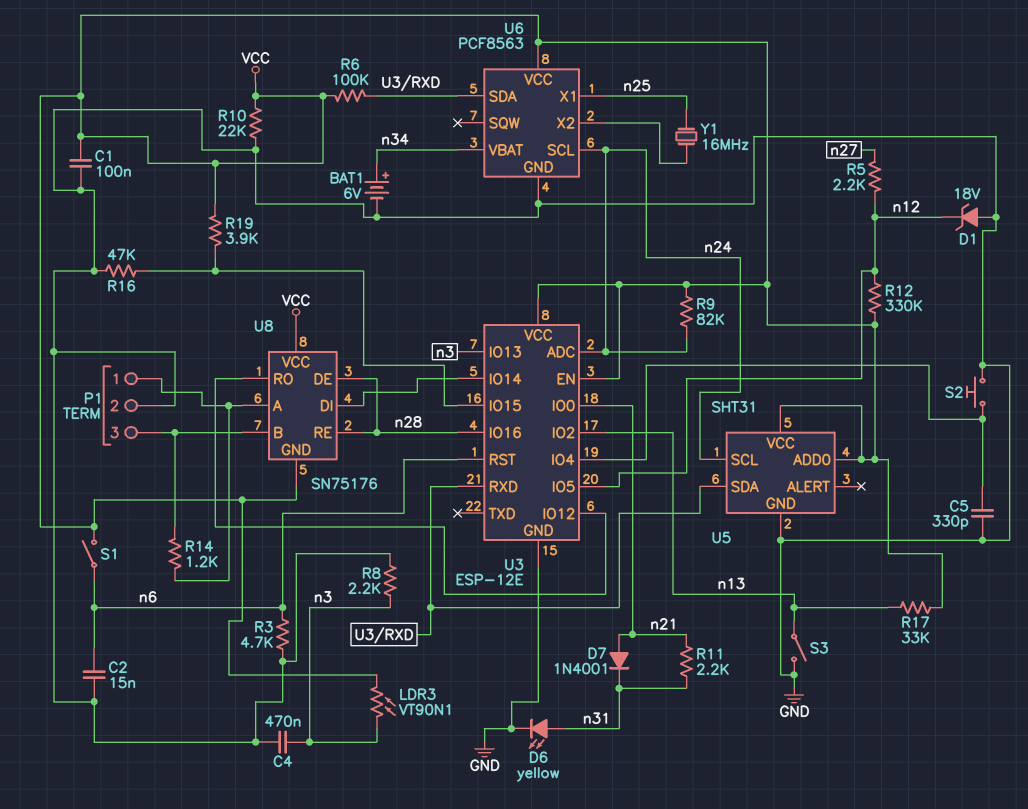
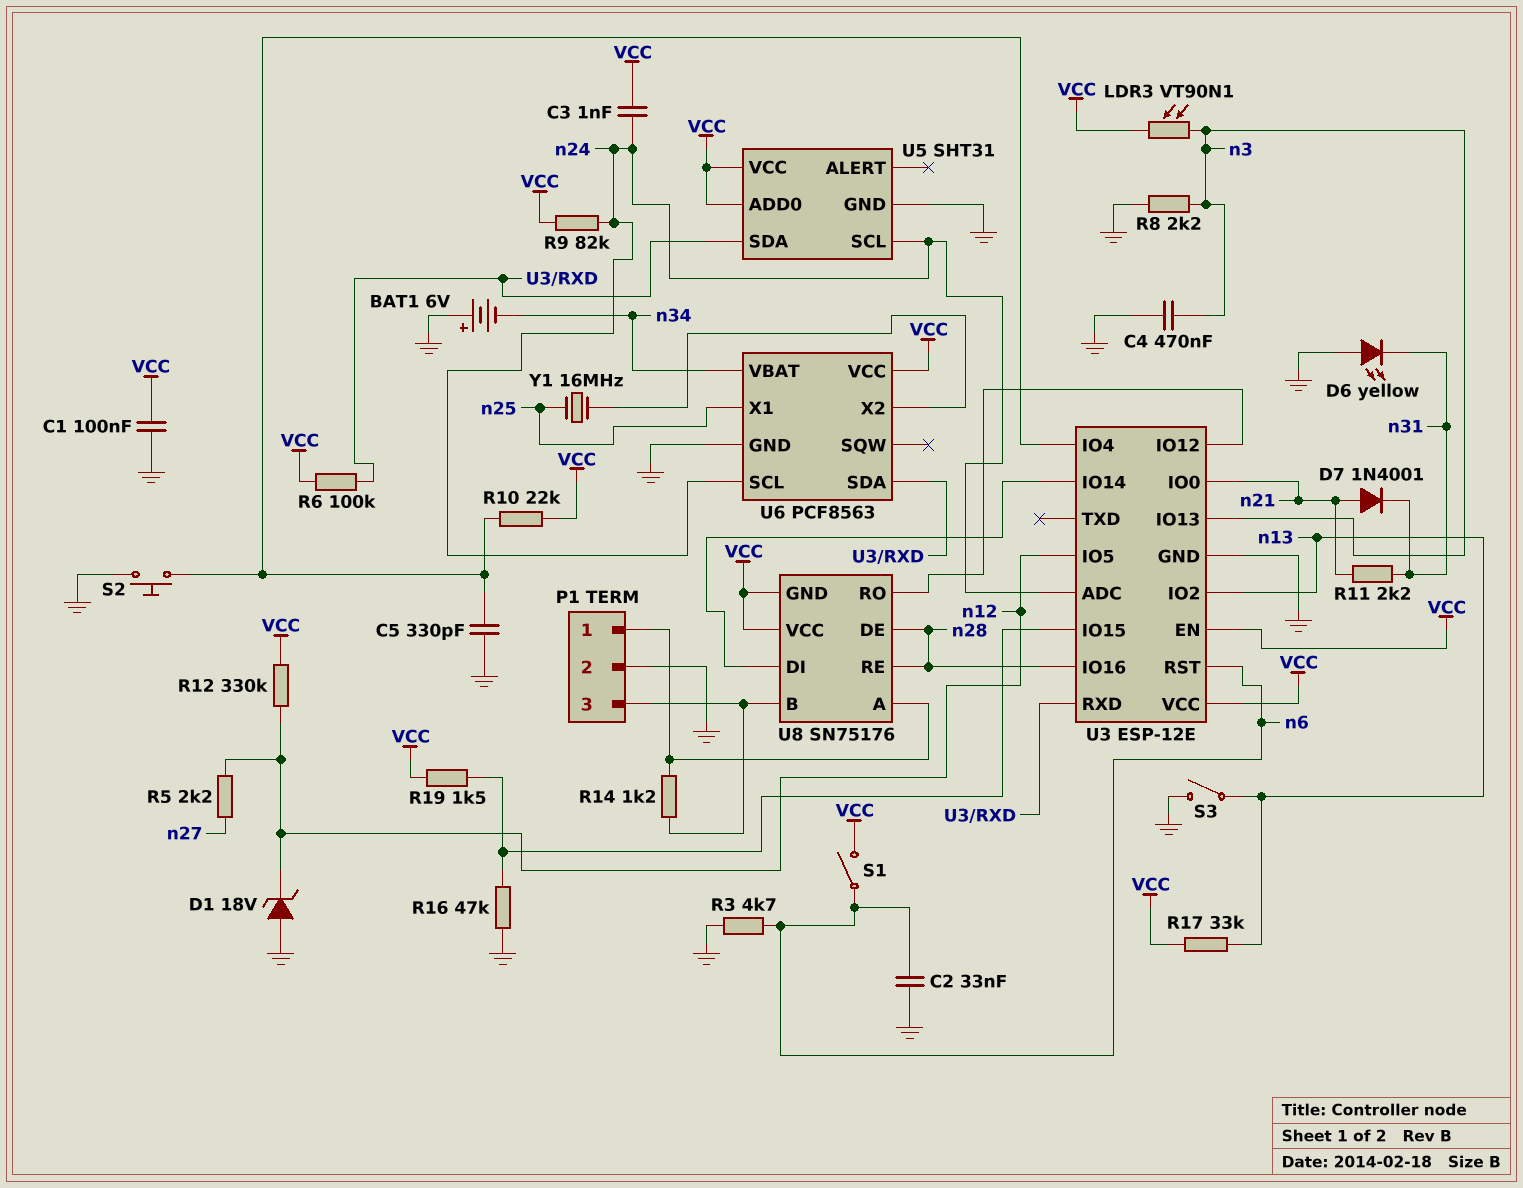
BAT1: 6V (plus n34, minus GND) -> 6V (plus GND, minus n34)
C2: 15nF (GND, n6) -> 33nF (GND, n6)
C3: none -> 1nF (VCC, n24)
D6: LED yellow (A n31, K GND) -> LED yellow (A GND, K n31)
R10: 22k (GND, VCC) -> 22k (U3/IO4, VCC)
R19: 3.9k (U3/IO15, VCC) -> 1.5k (U3/IO15, VCC)

